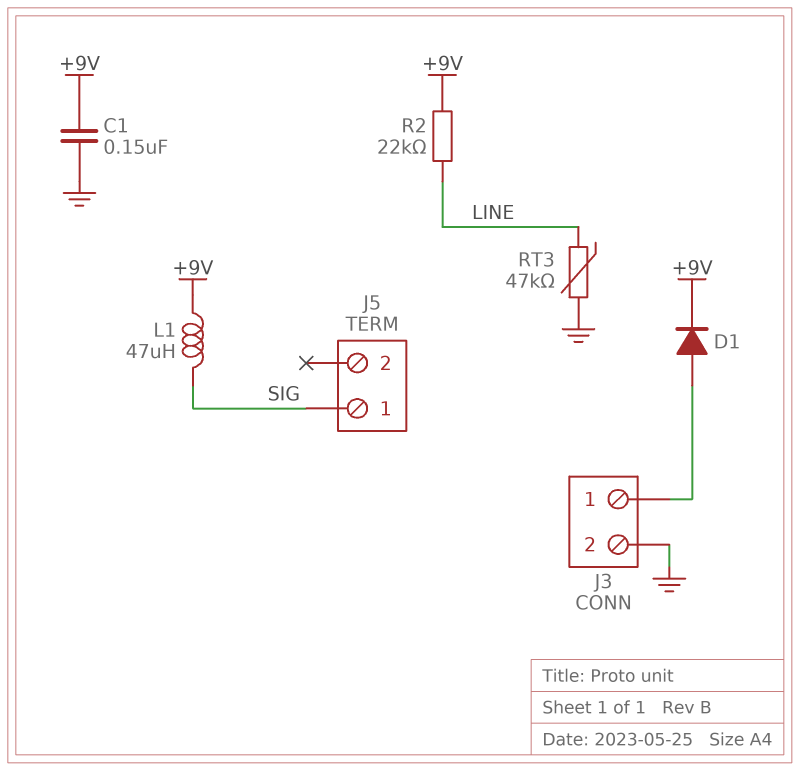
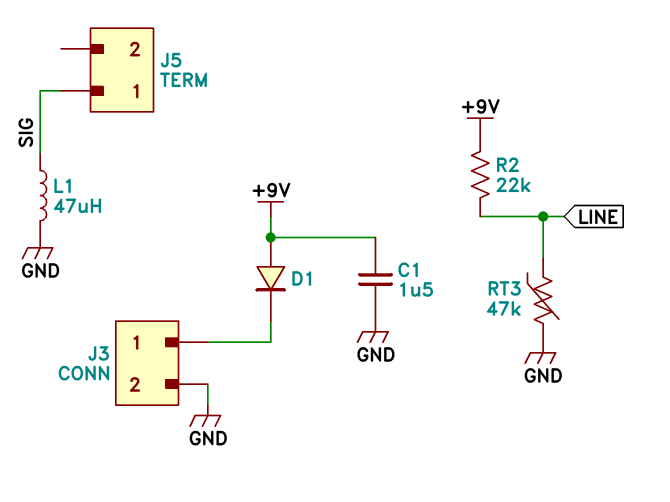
C1: 150nF (+9V, GND) -> 1.5uF (+9V, GND)
D1: diode (A J3/1, K +9V) -> diode (A +9V, K J3/1)
L1: 47uH (+9V, SIG) -> 47uH (GND, SIG)

